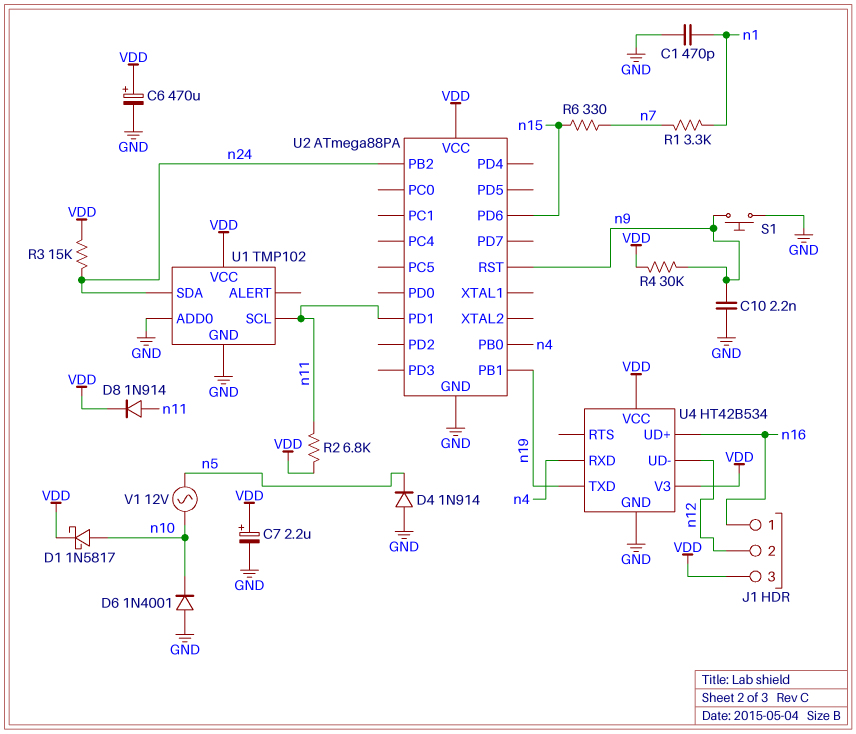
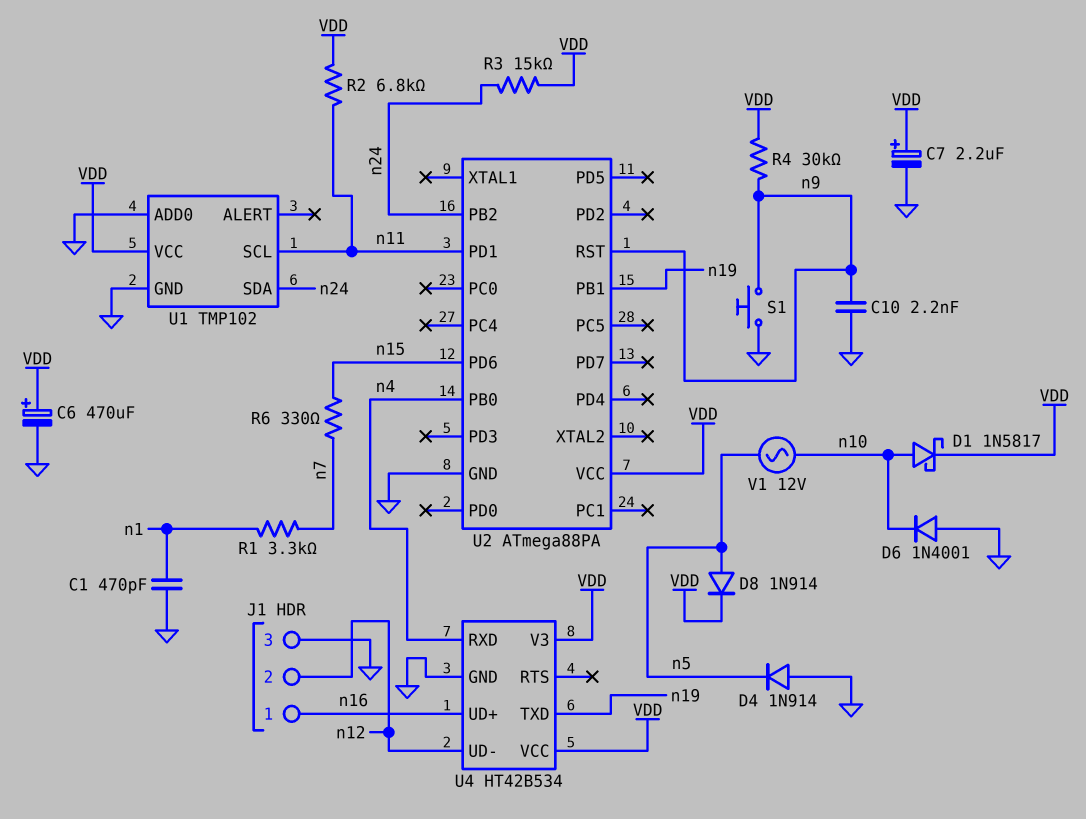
D8: diode 1N914 (A n11, K VDD) -> diode 1N914 (A n5, K VDD)
J1 pin 3: VDD -> GND

